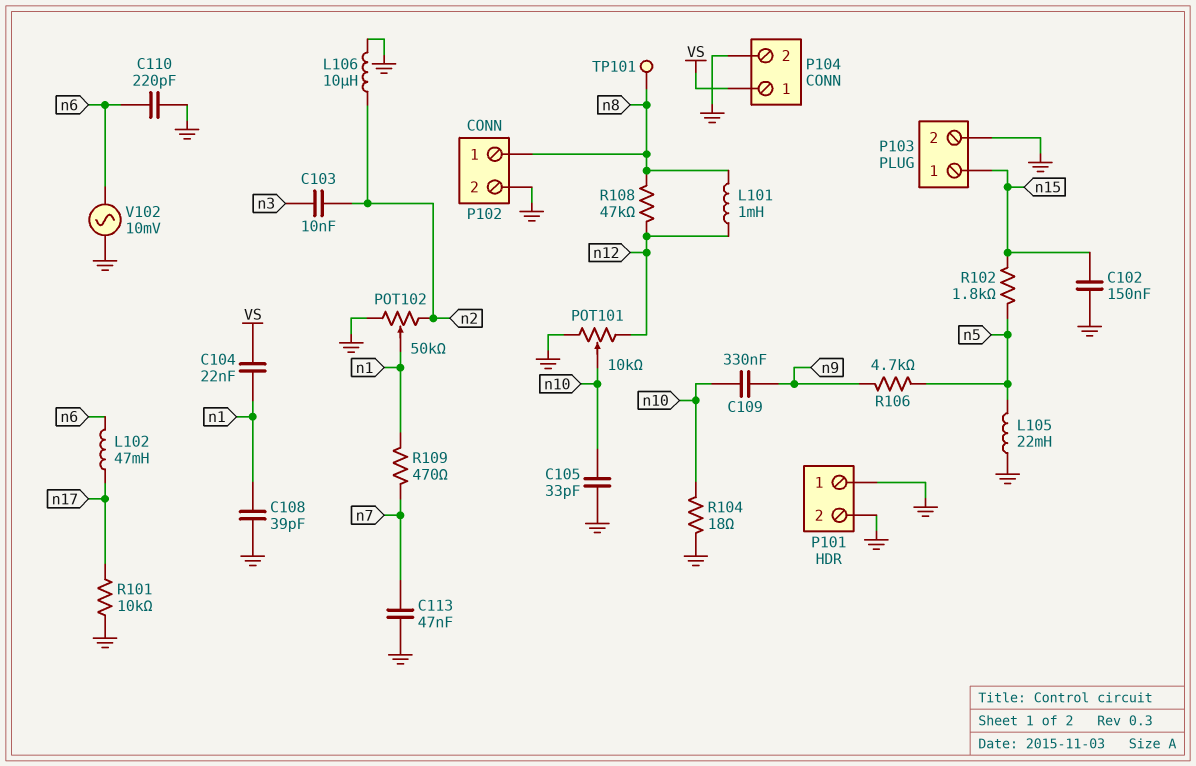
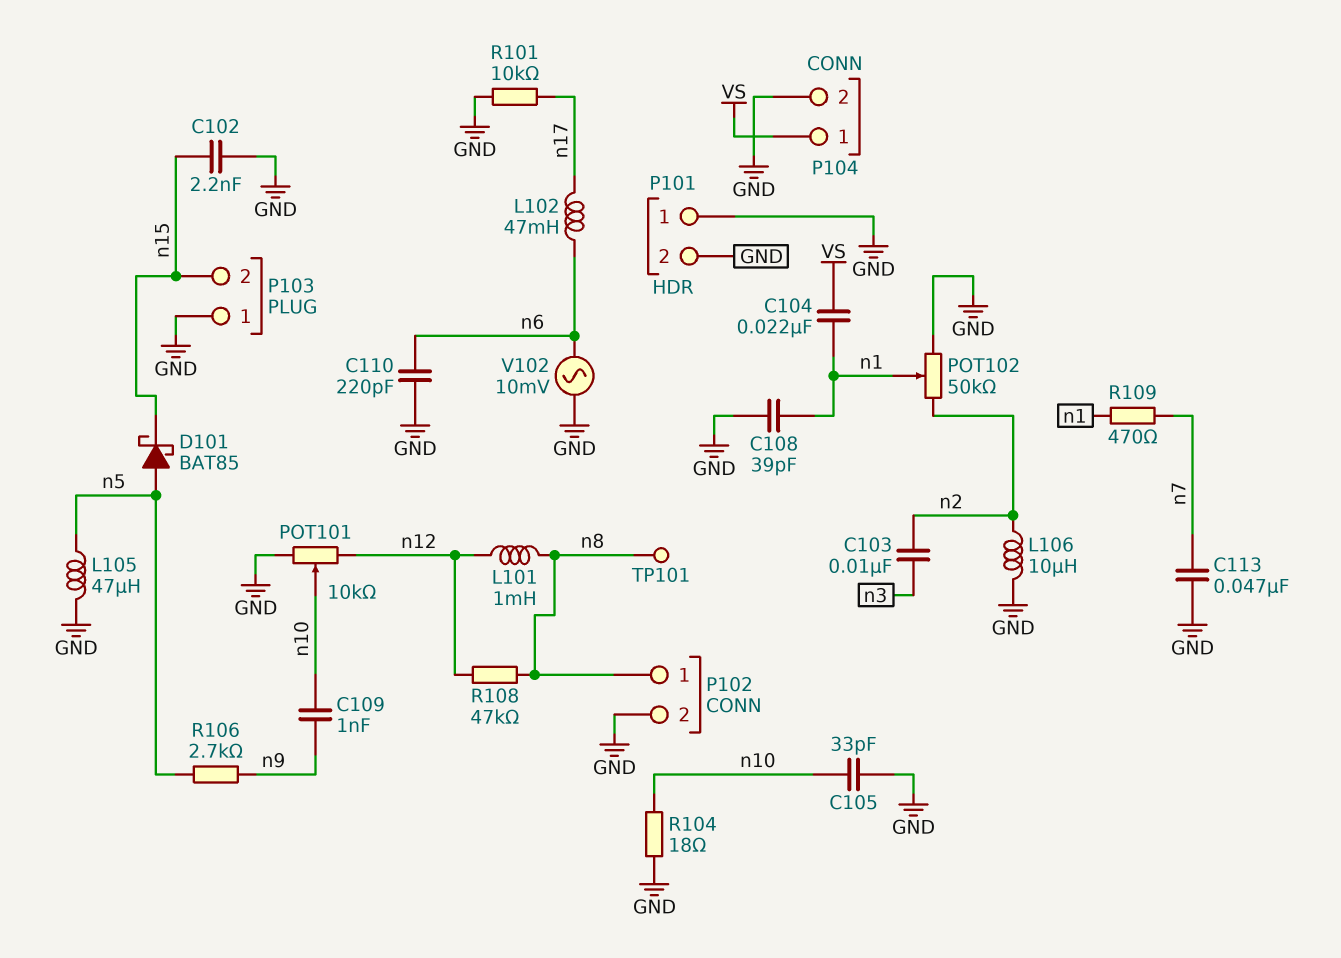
C102: 150nF (GND, n15) -> 2.2nF (GND, n15)
C109: 330nF (n9, n10) -> 1nF (n9, n10)
D101: none -> schottky BAT85 (A n5, K n15)
L105: 22mH (GND, n5) -> 47uH (GND, n5)
P103 pin 1: n15 -> GND
P103 pin 2: GND -> n15
R102: 1.8k (n5, n15) -> none
R106: 4.7k (n5, n9) -> 2.7k (n5, n9)

